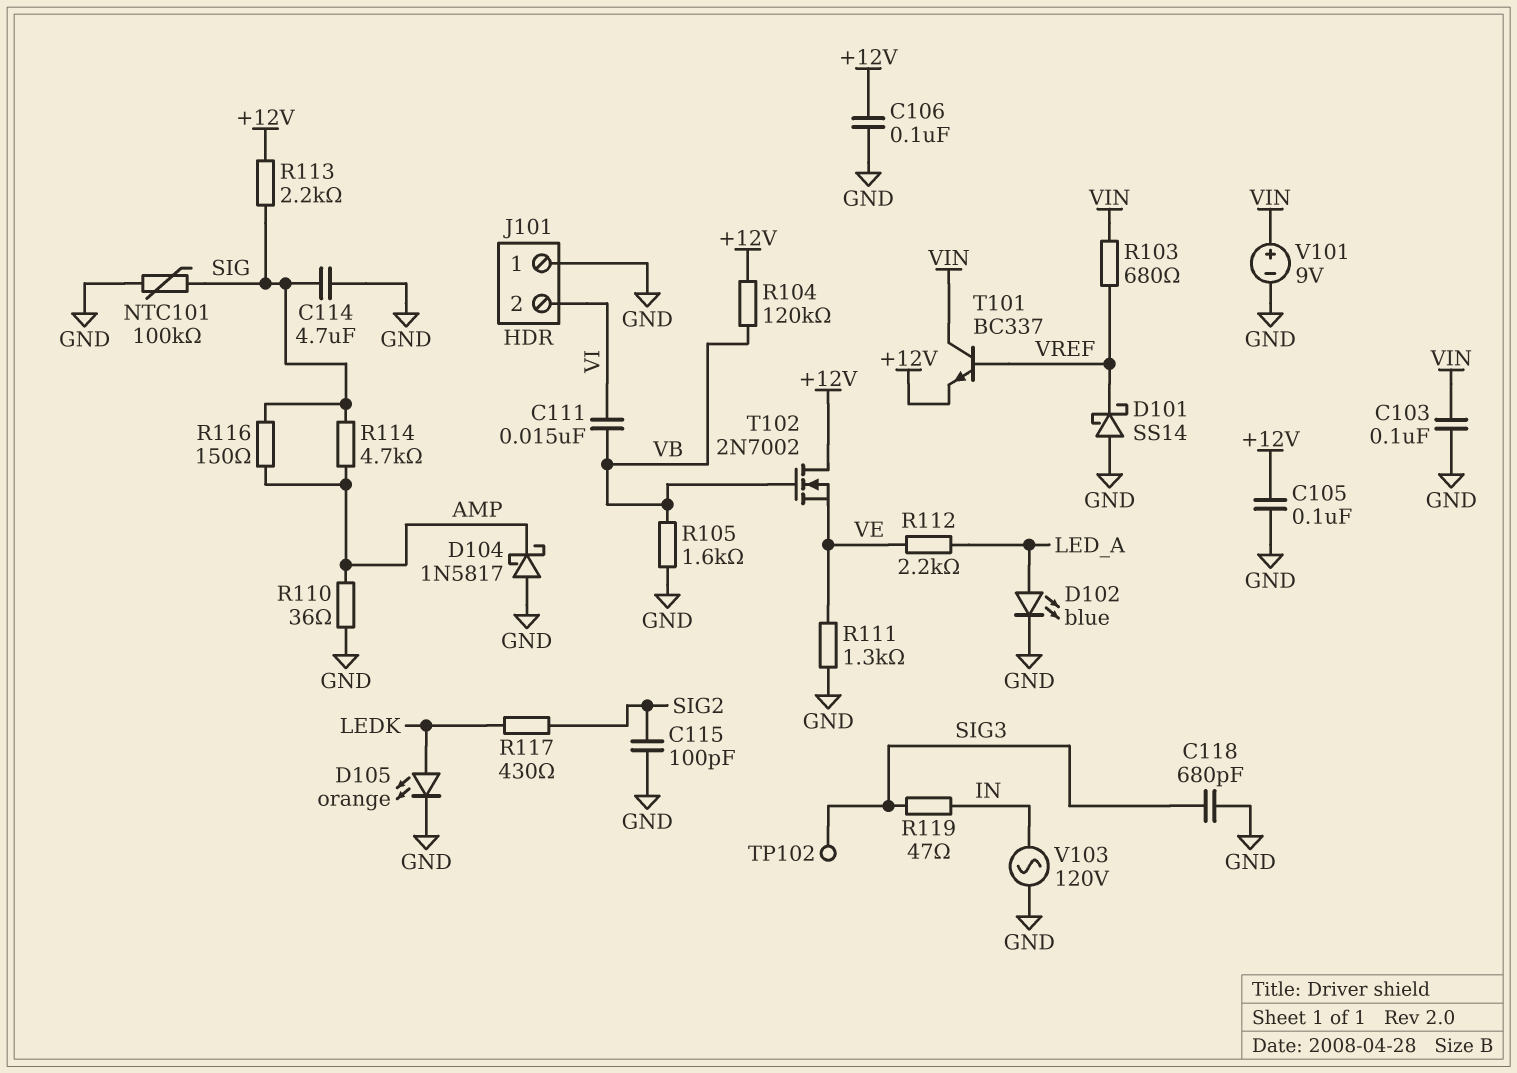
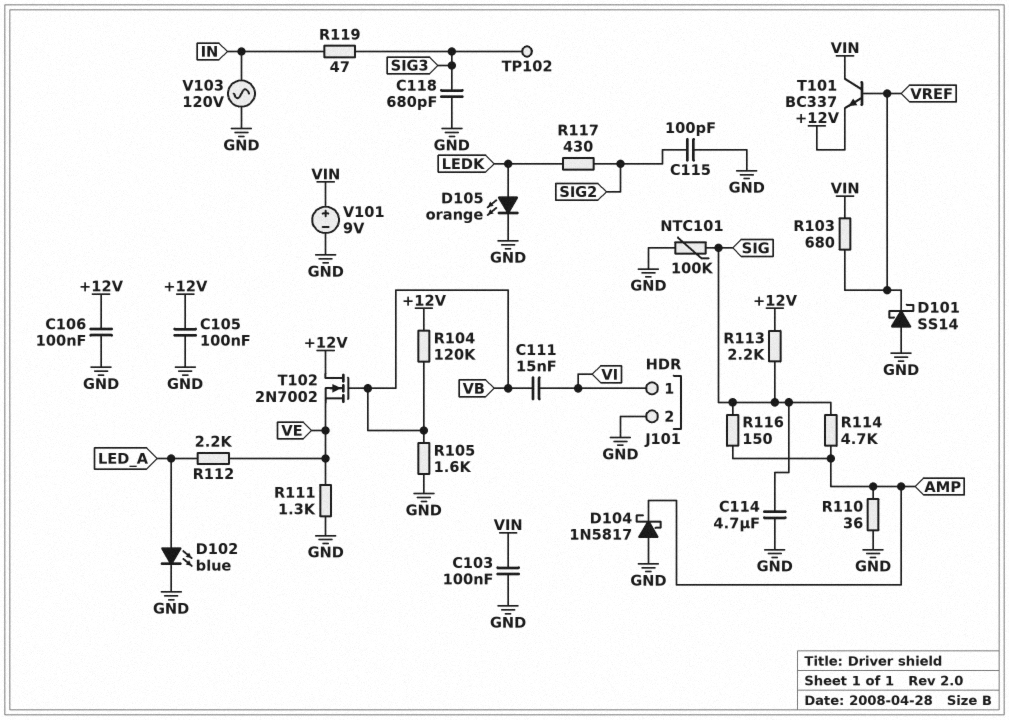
J101 pin 1: GND -> VI
J101 pin 2: VI -> GND

